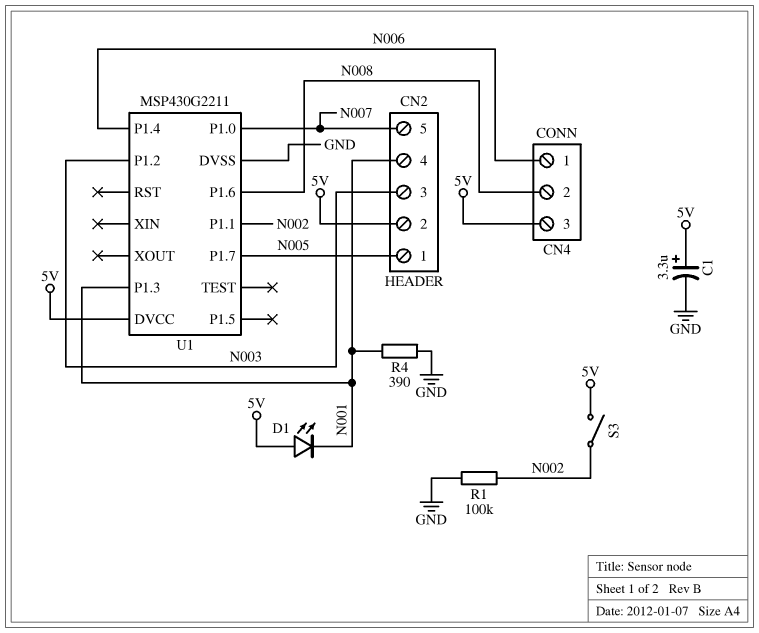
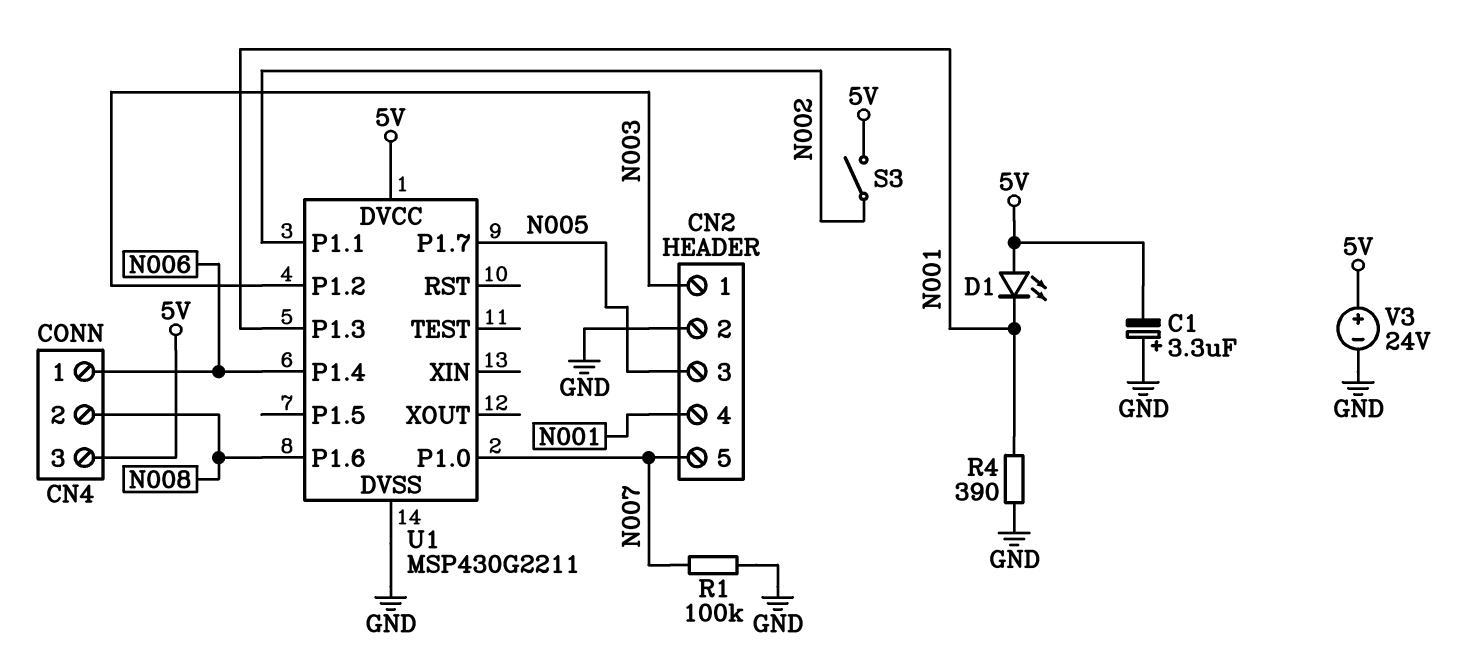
C1: 3.3uF (plus 5V, minus GND) -> 3.3uF (plus GND, minus 5V)
CN2 pin 1: N005 -> N003
CN2 pin 2: 5V -> GND
CN2 pin 3: N003 -> N005
R1: 100k (GND, N002) -> 100k (GND, N007)
V3: none -> 24V (plus 5V, minus GND)

